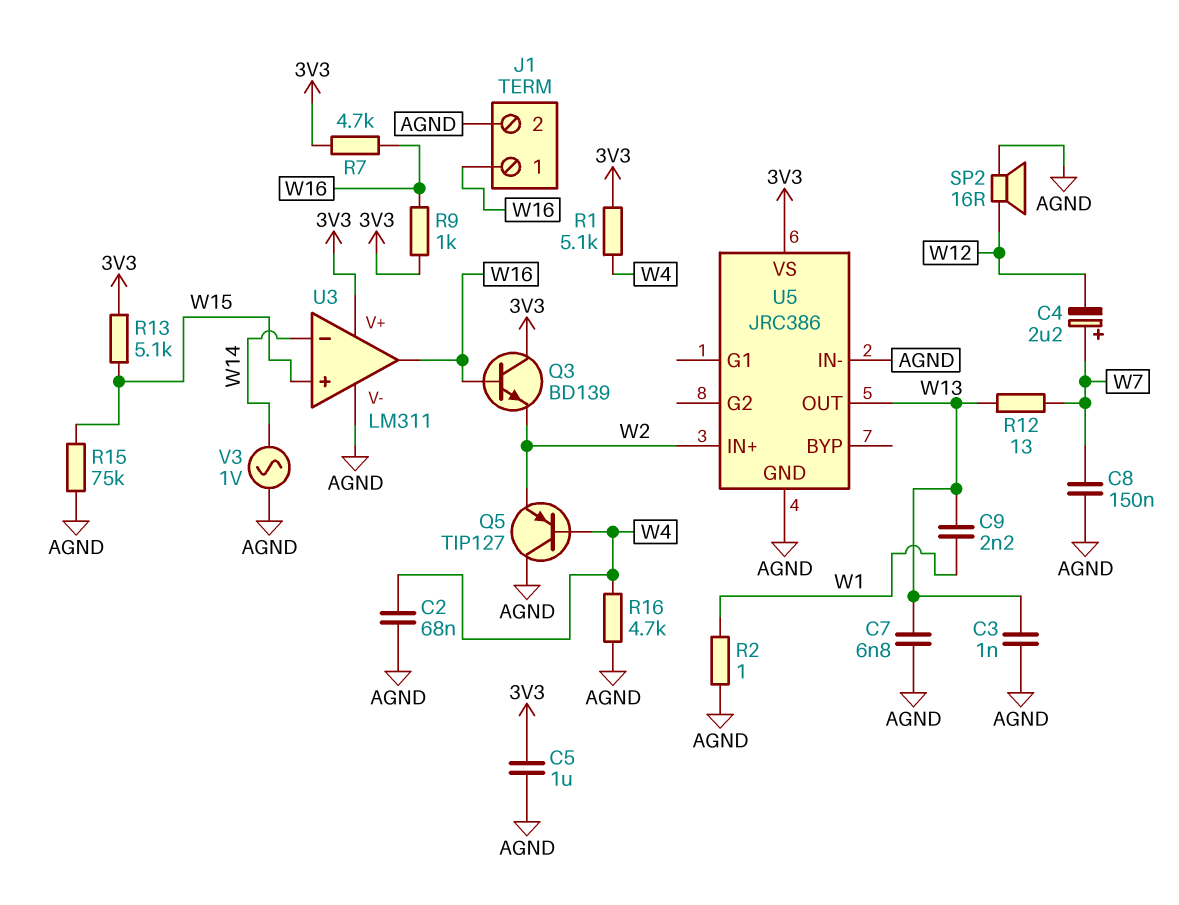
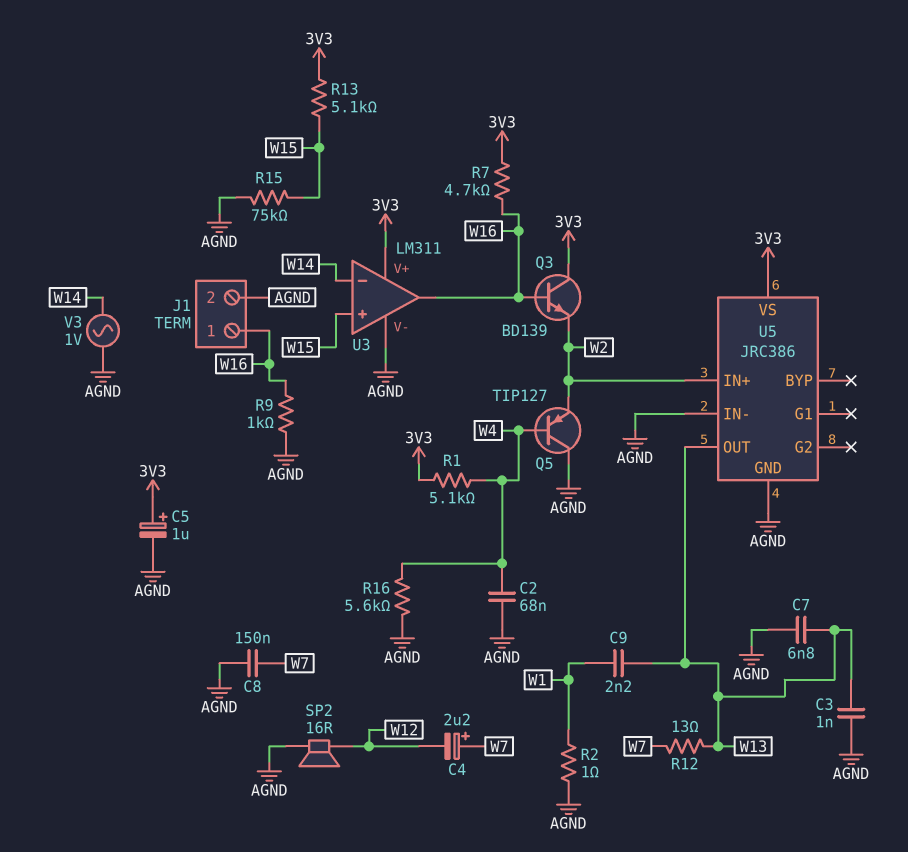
C5: 1uF (3V3, AGND) -> 1uF (plus 3V3, minus AGND)
R9: 1k (3V3, W16) -> 1k (AGND, W16)
R16: 4.7k (AGND, W4) -> 5.6k (AGND, W4)

